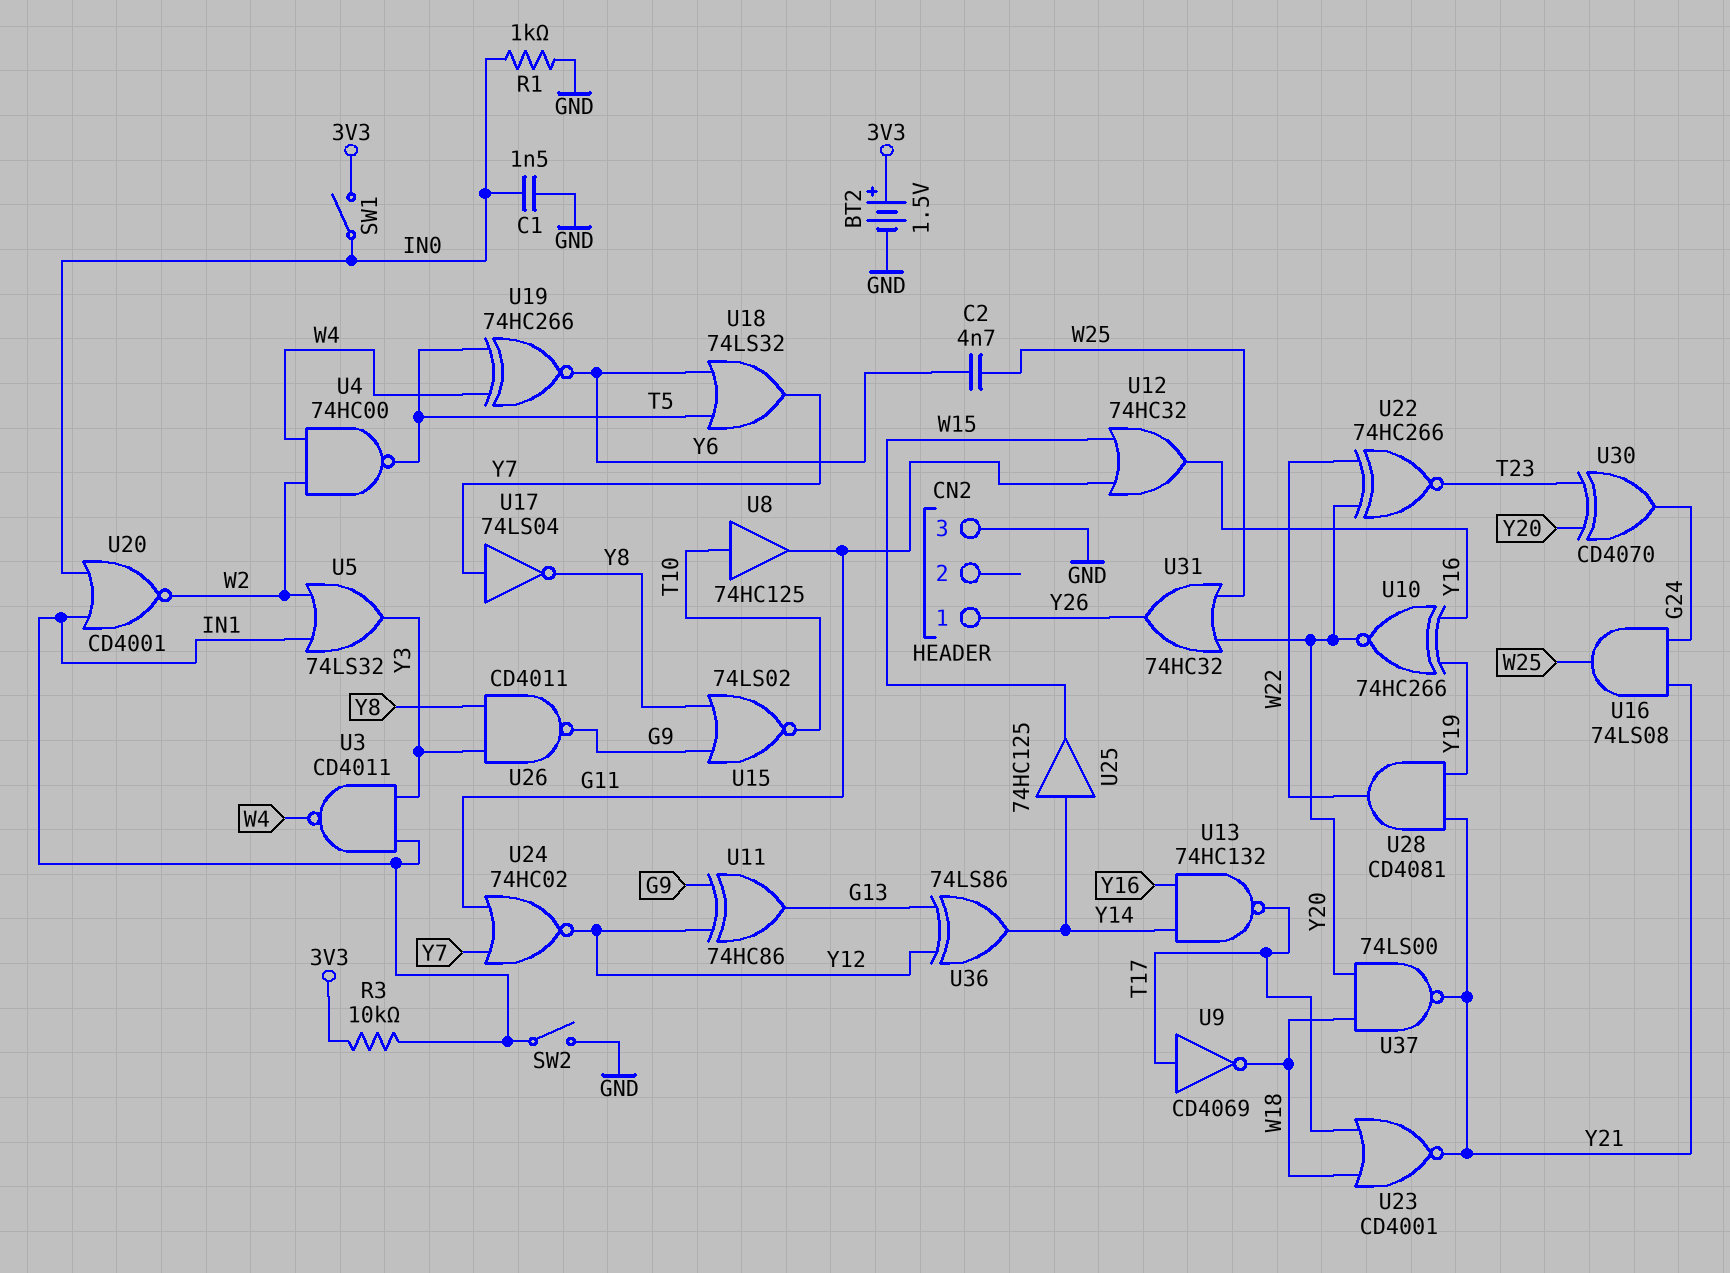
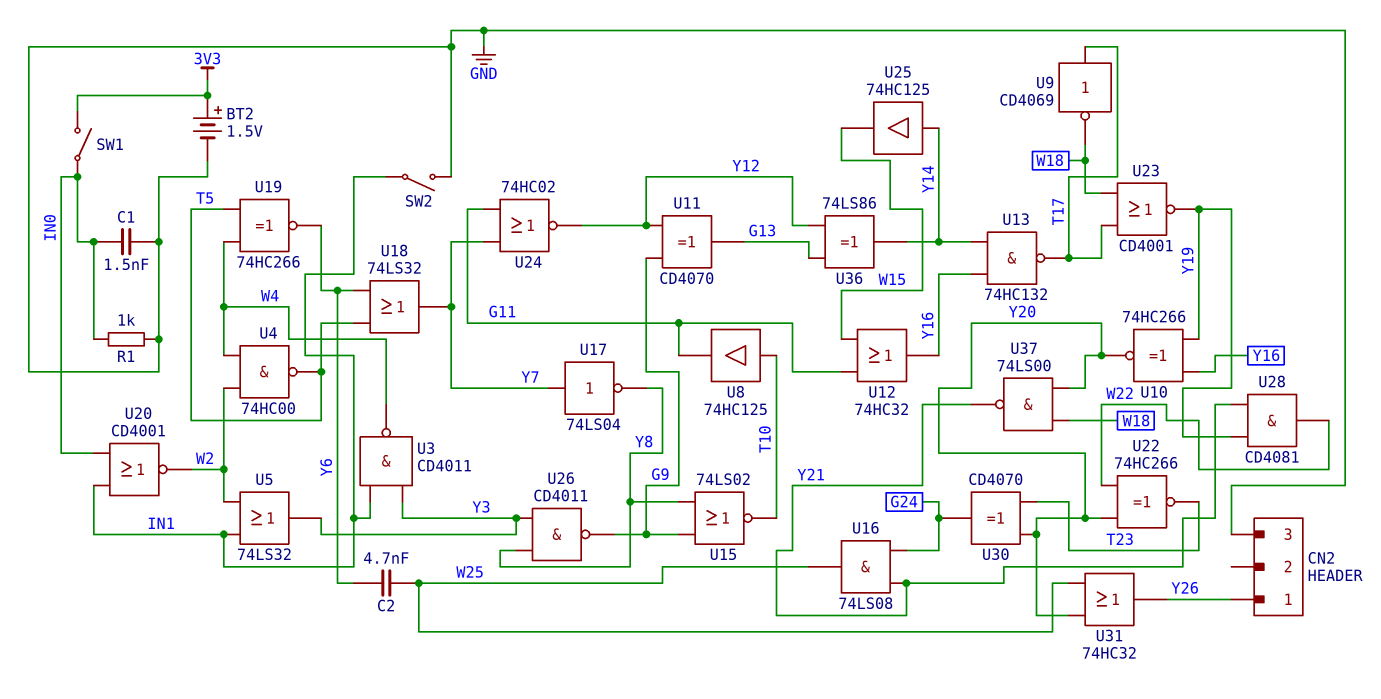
R3: 10k (3V3, IN1) -> none
U11: XOR 74HC86 (in G9, in Y12, out G13) -> XOR CD4070 (in G9, in Y12, out G13)
U23: NOR CD4001 (in T17, in W18, out Y21) -> NOR CD4001 (in T17, in W18, out Y19)

